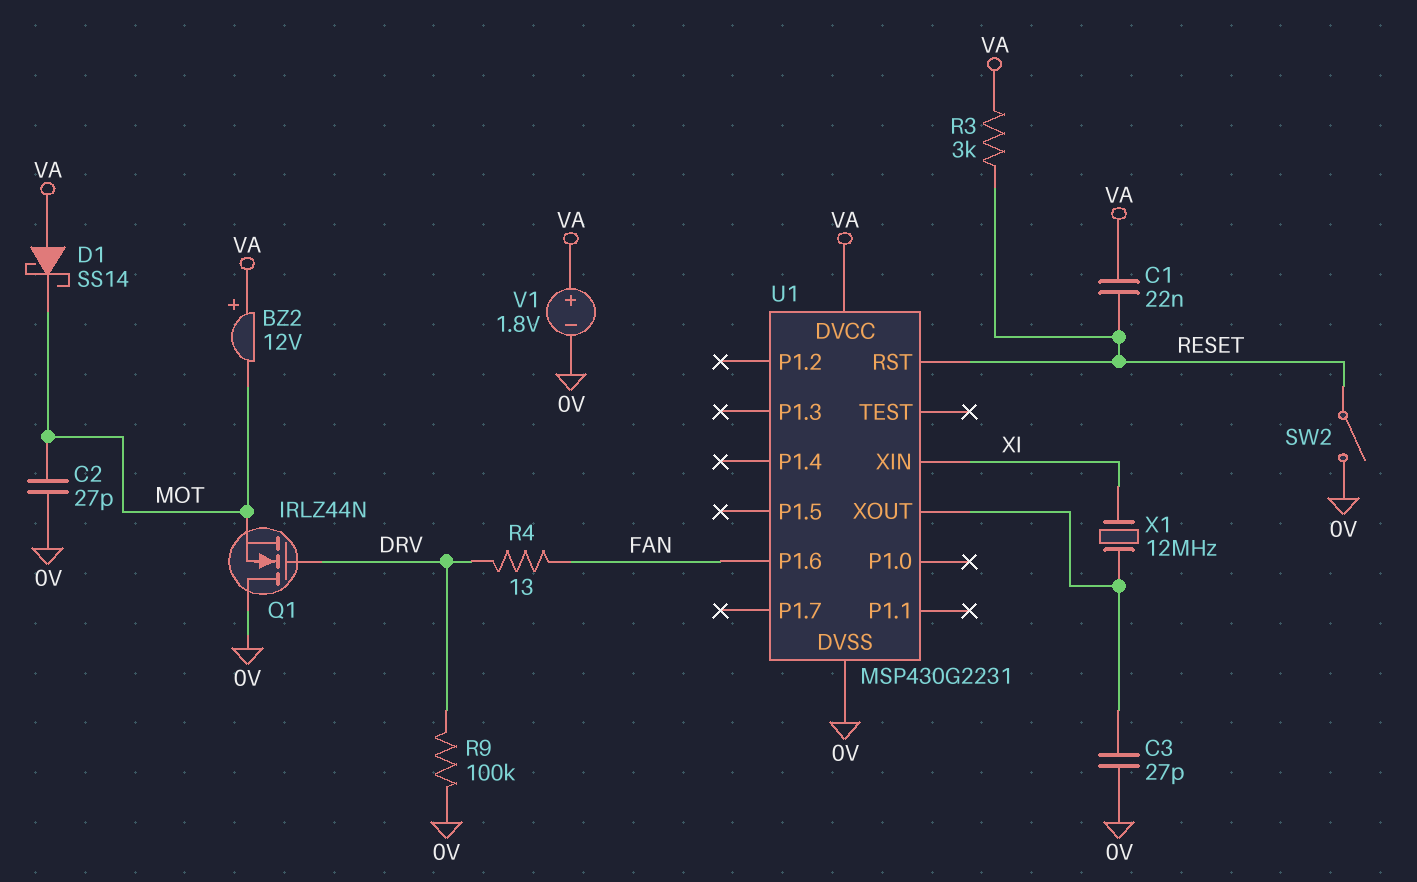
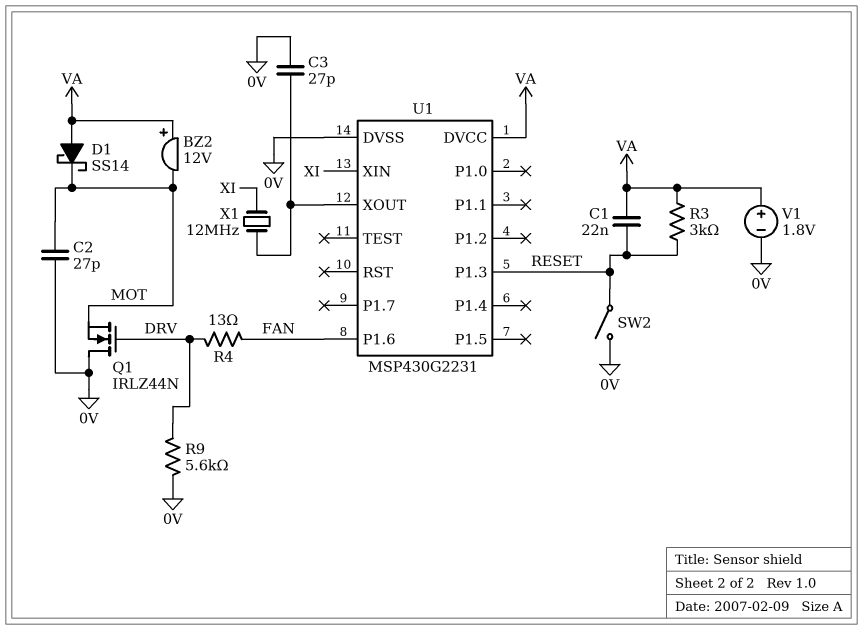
R9: 100k (0V, DRV) -> 5.6k (0V, DRV)
U1 pin P1.3: none -> RESET
U1 pin RST: RESET -> none

